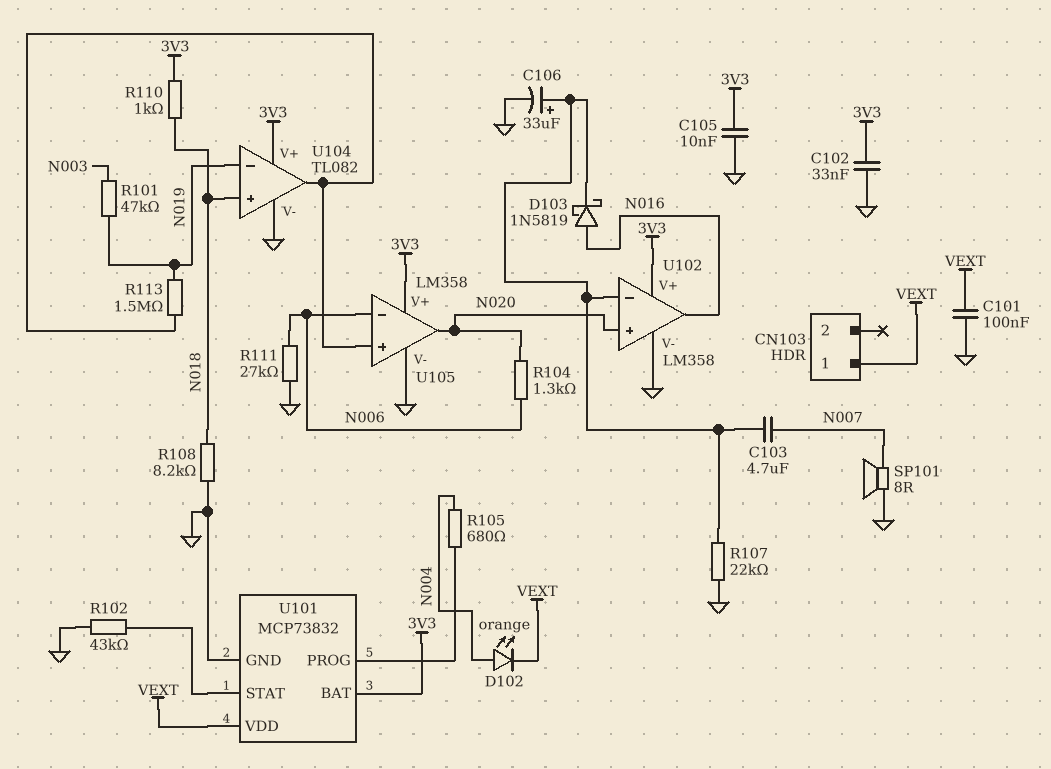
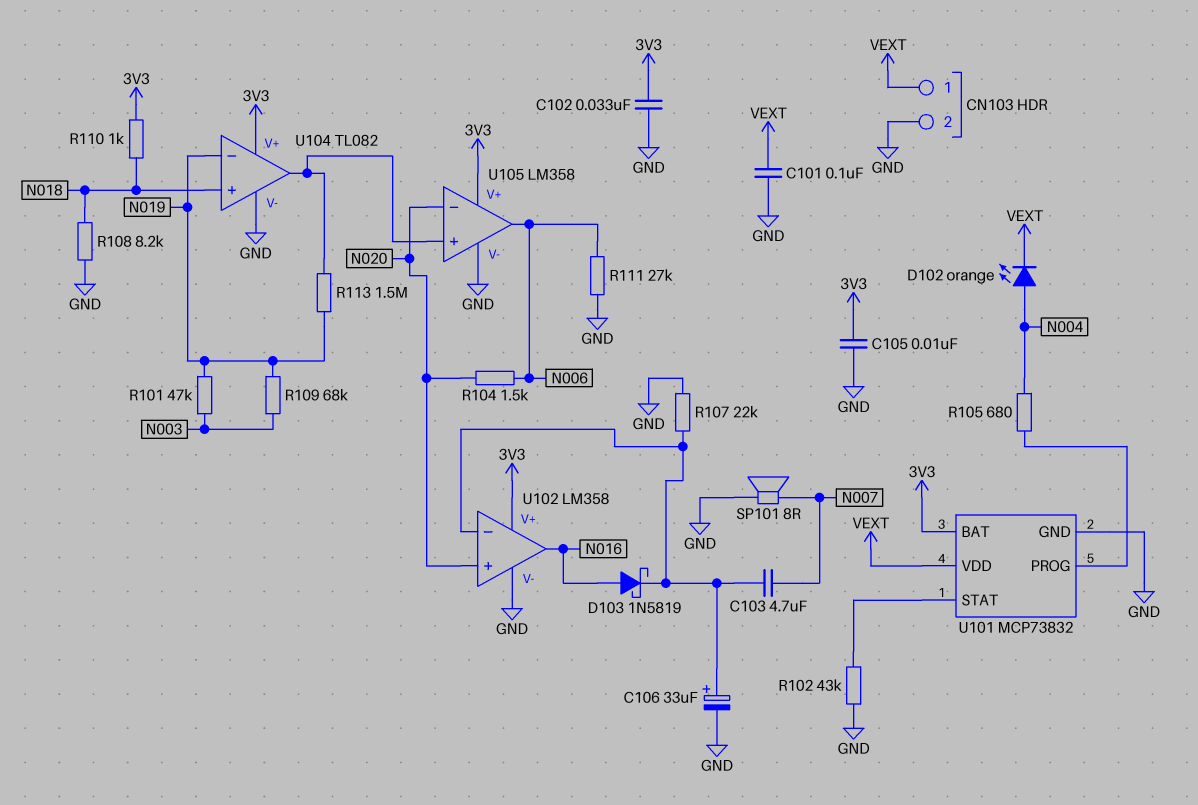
CN103 pin 2: none -> GND
R104: 1.3k (N006, N020) -> 1.5k (N006, N020)
R109: none -> 68k (N003, N019)
U105 pin in-: N006 -> N020
U105 pin out: N020 -> N006

